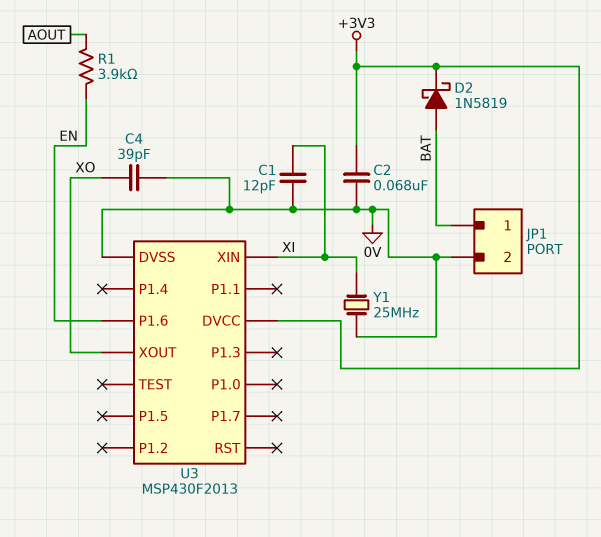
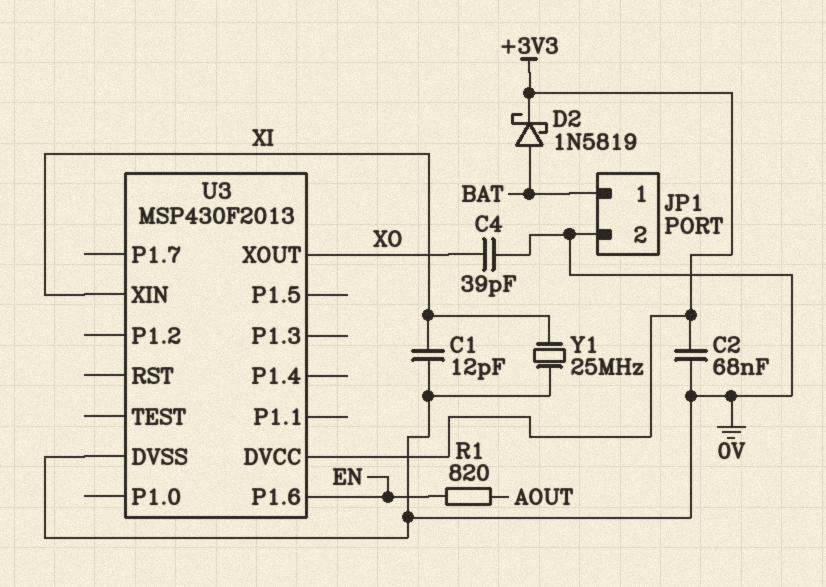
R1: 3.9k (AOUT, EN) -> 820 (AOUT, EN)

